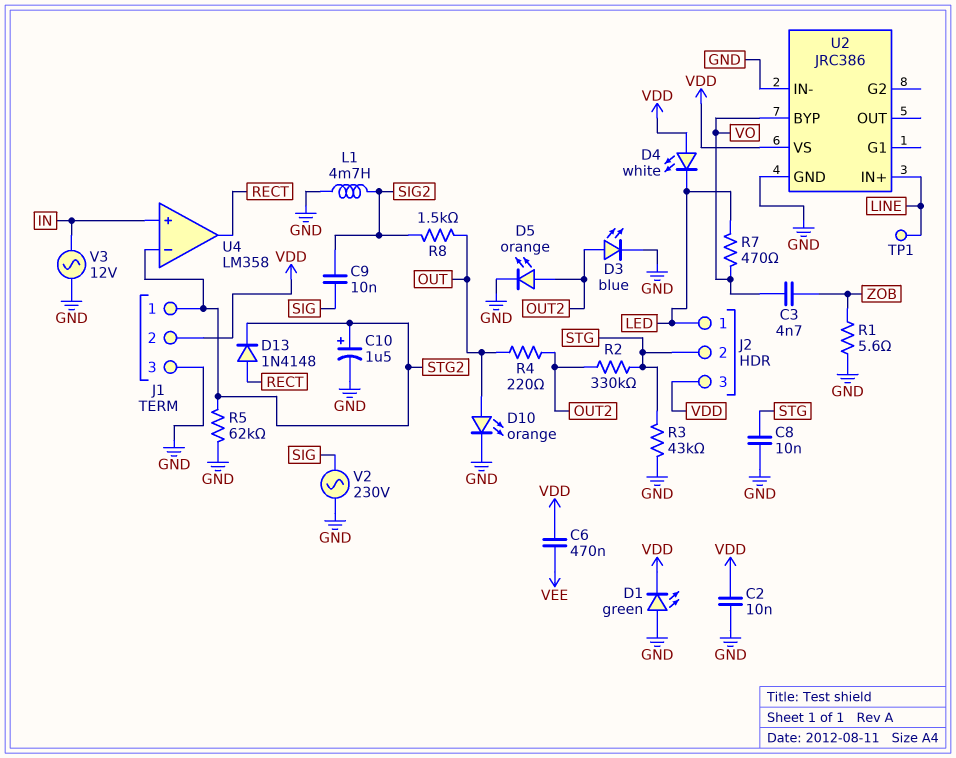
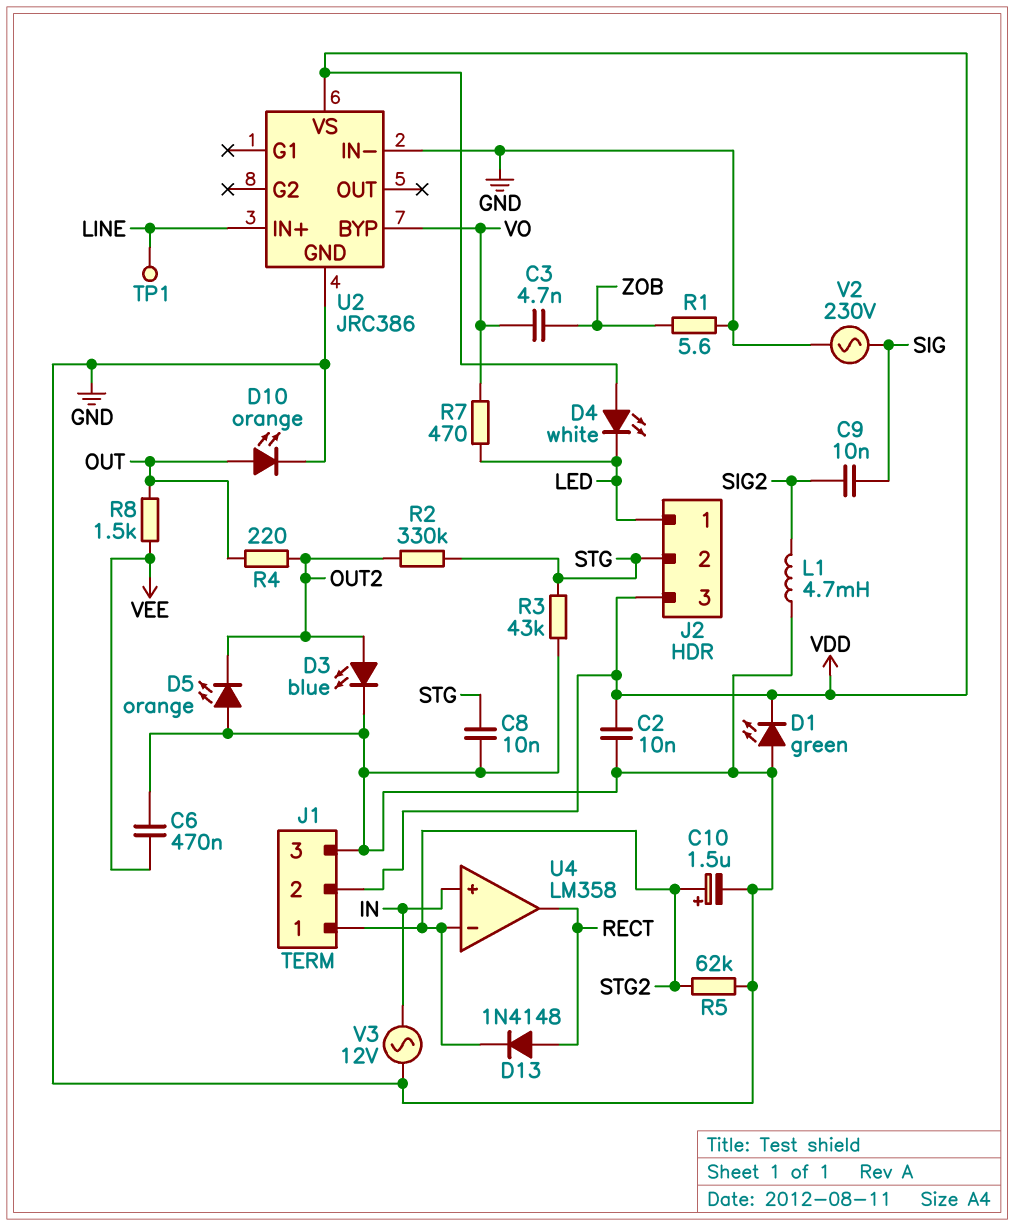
C6: 470nF (VDD, VEE) -> 470nF (GND, VEE)
D5: LED orange (A OUT2, K GND) -> LED orange (A GND, K OUT2)
R8: 1.5k (OUT, SIG2) -> 1.5k (OUT, VEE)

